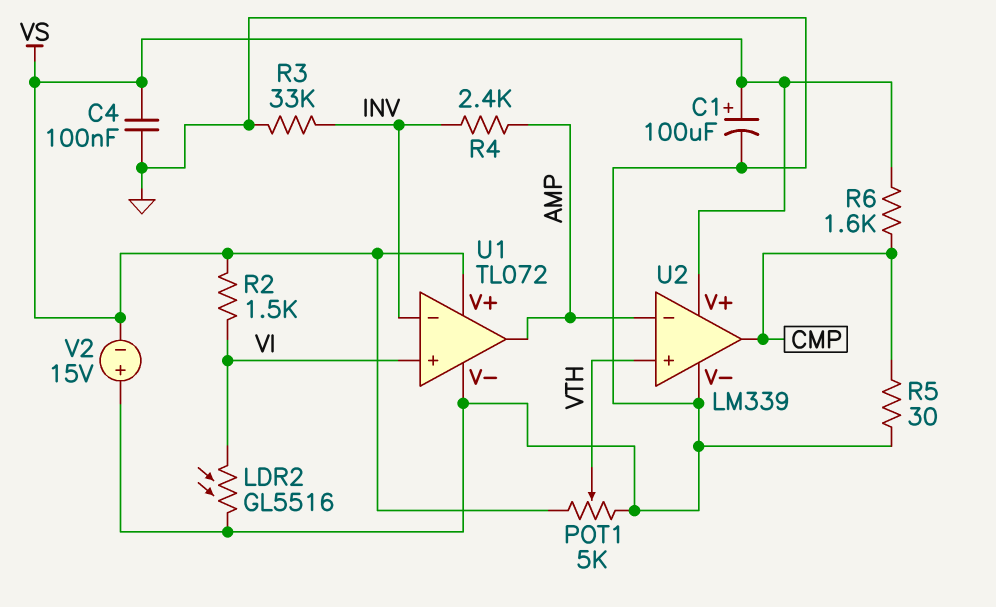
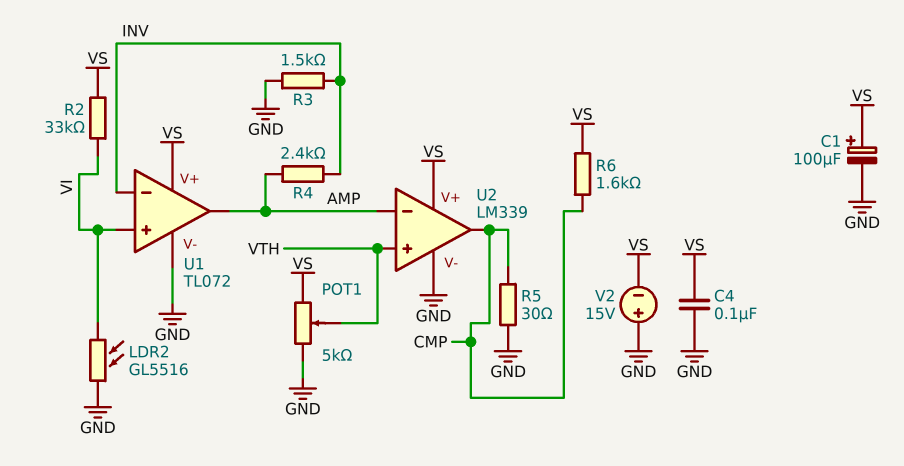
R2: 1.5k (VI, VS) -> 33k (VI, VS)
R3: 33k (GND, INV) -> 1.5k (GND, INV)

